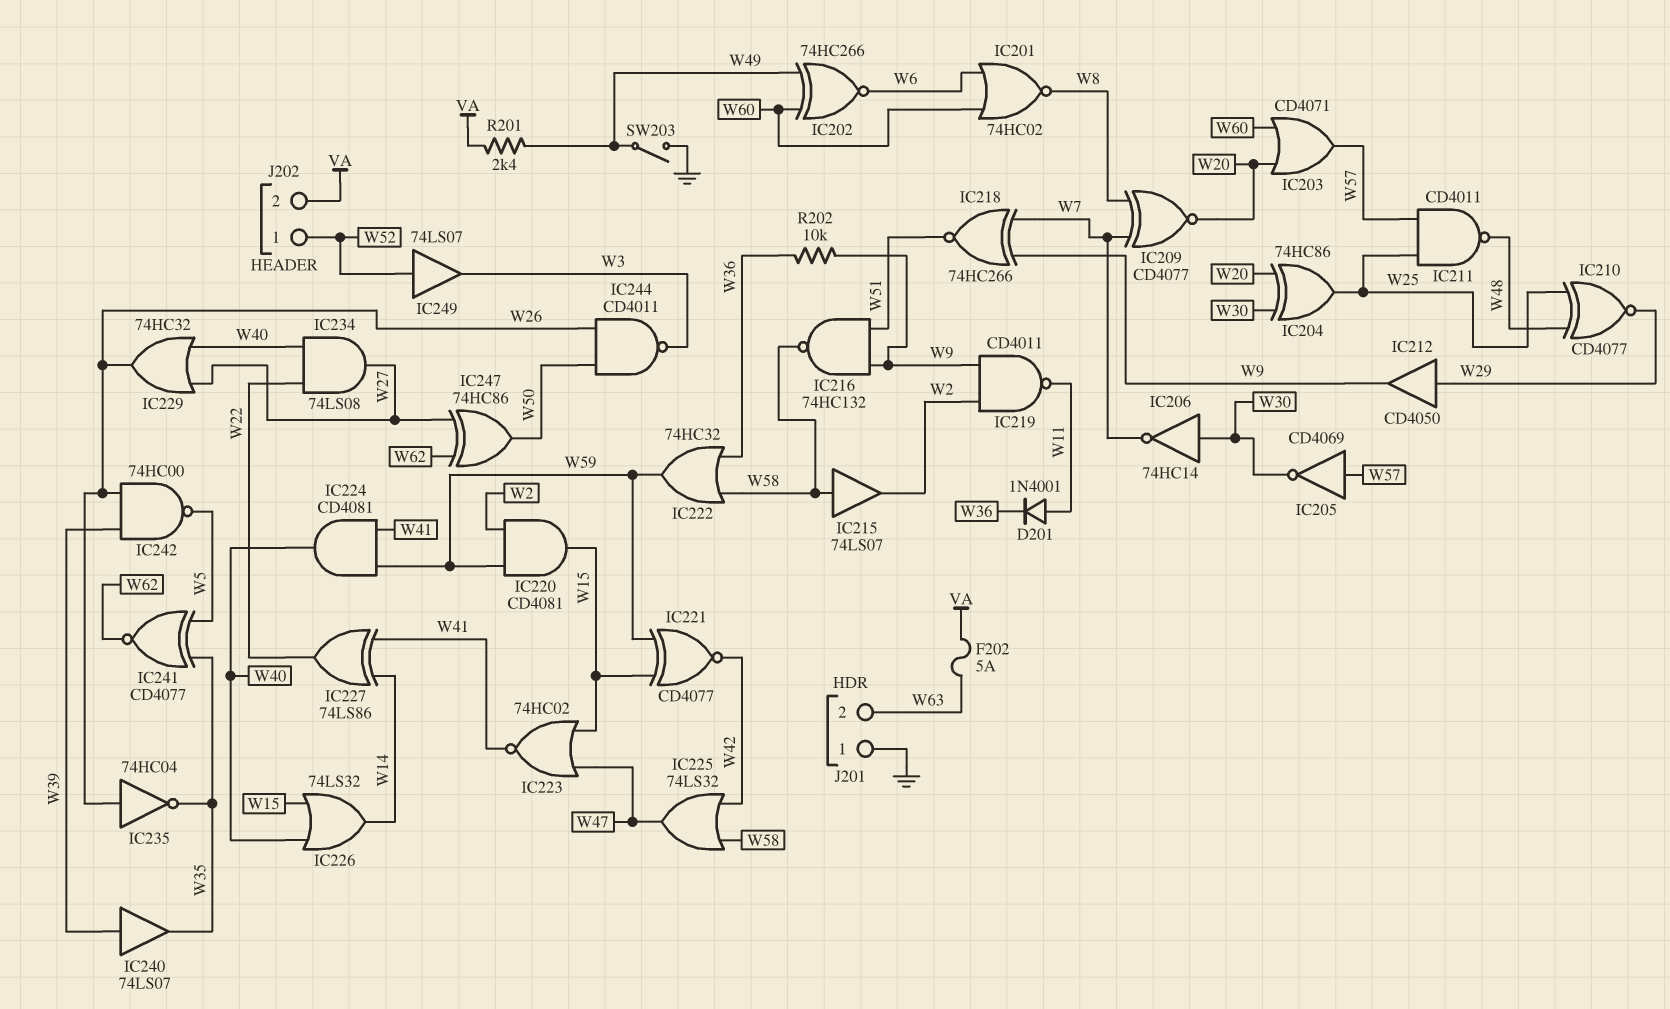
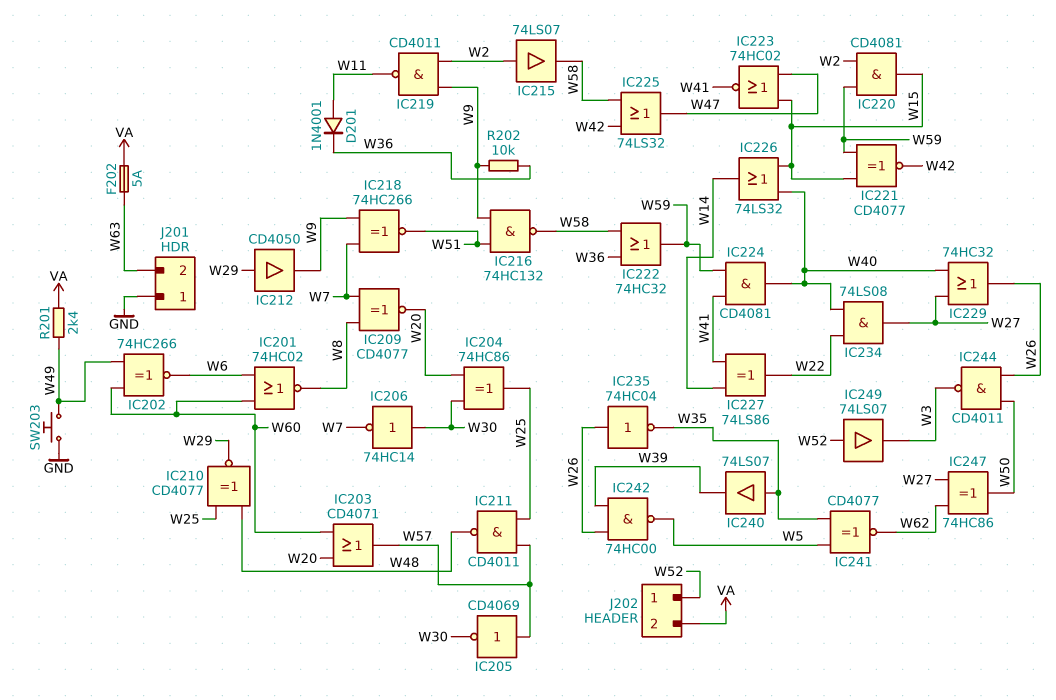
IC215: buffer 74LS07 (in W58, out W2) -> buffer 74LS07 (in W2, out W58)
IC240: buffer 74LS07 (in W39, out W35) -> buffer 74LS07 (in W35, out W39)
SW203: switch (GND, W49) -> button (GND, W49)

